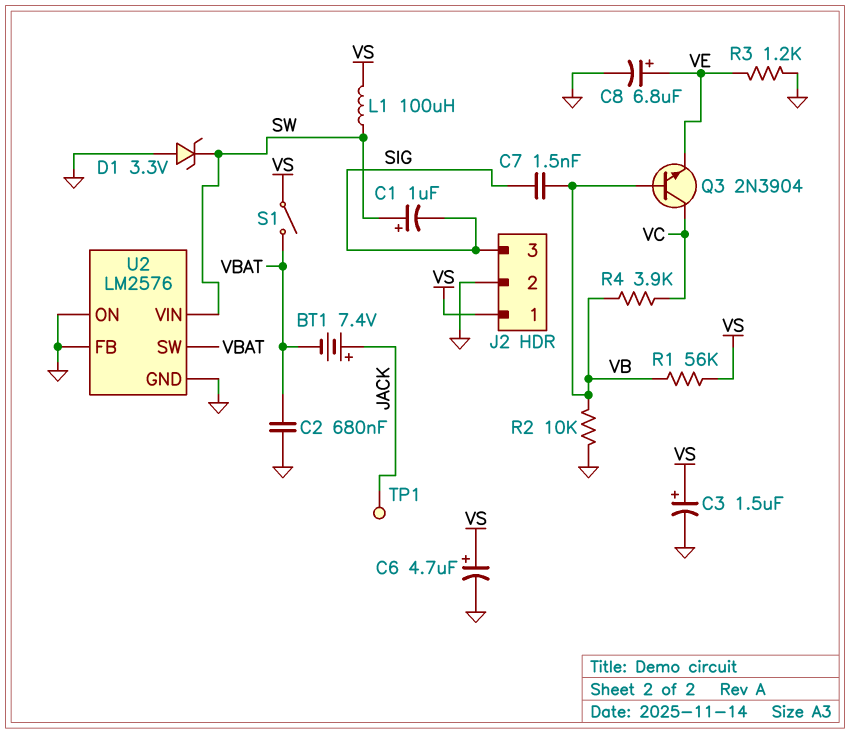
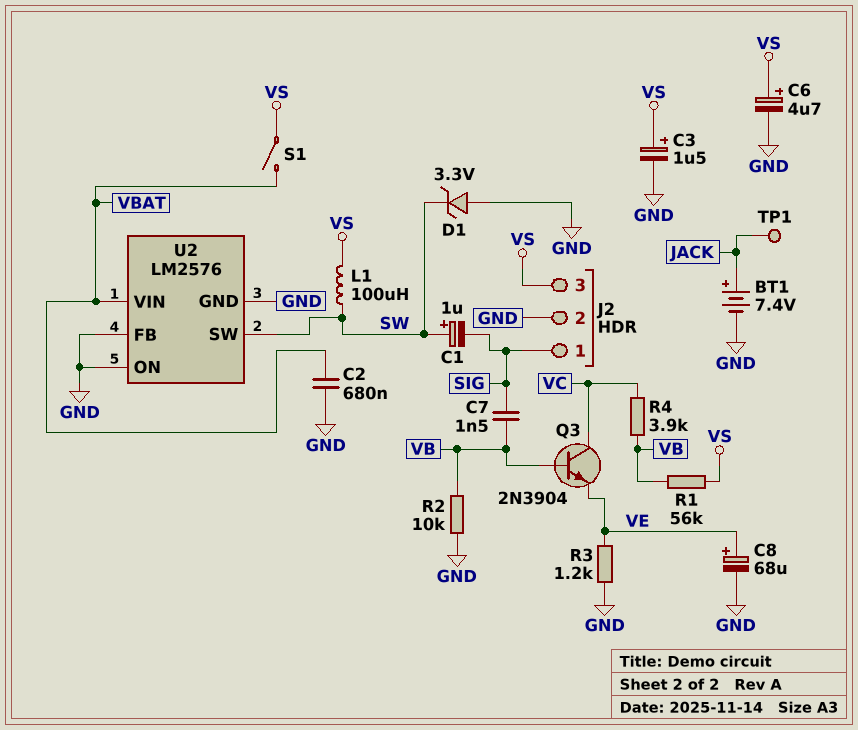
BT1: 7.4V (plus JACK, minus VBAT) -> 7.4V (plus JACK, minus GND)
C8: 6.8uF (plus VE, minus GND) -> 68uF (plus VE, minus GND)
J2 pin 1: VS -> SIG
J2 pin 3: SIG -> VS
U2 pin SW: VBAT -> SW
U2 pin VIN: SW -> VBAT

